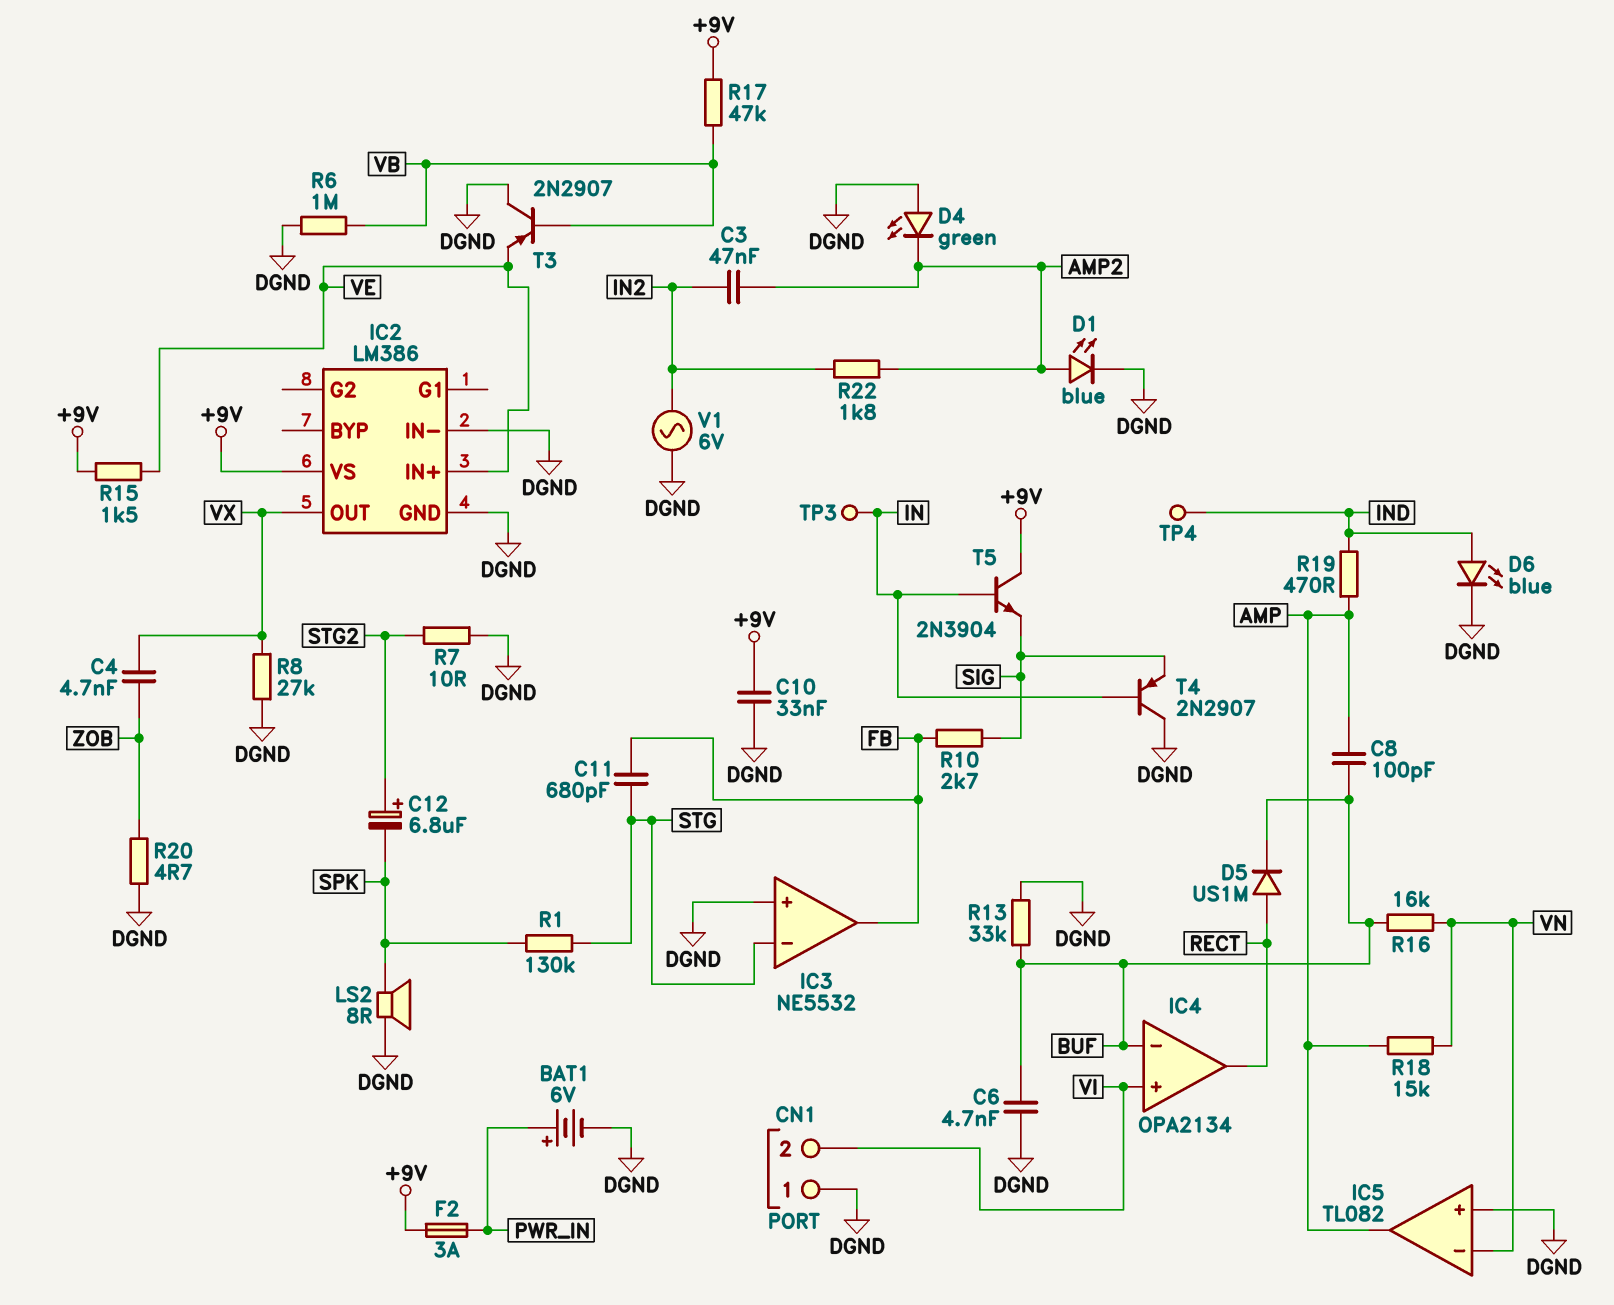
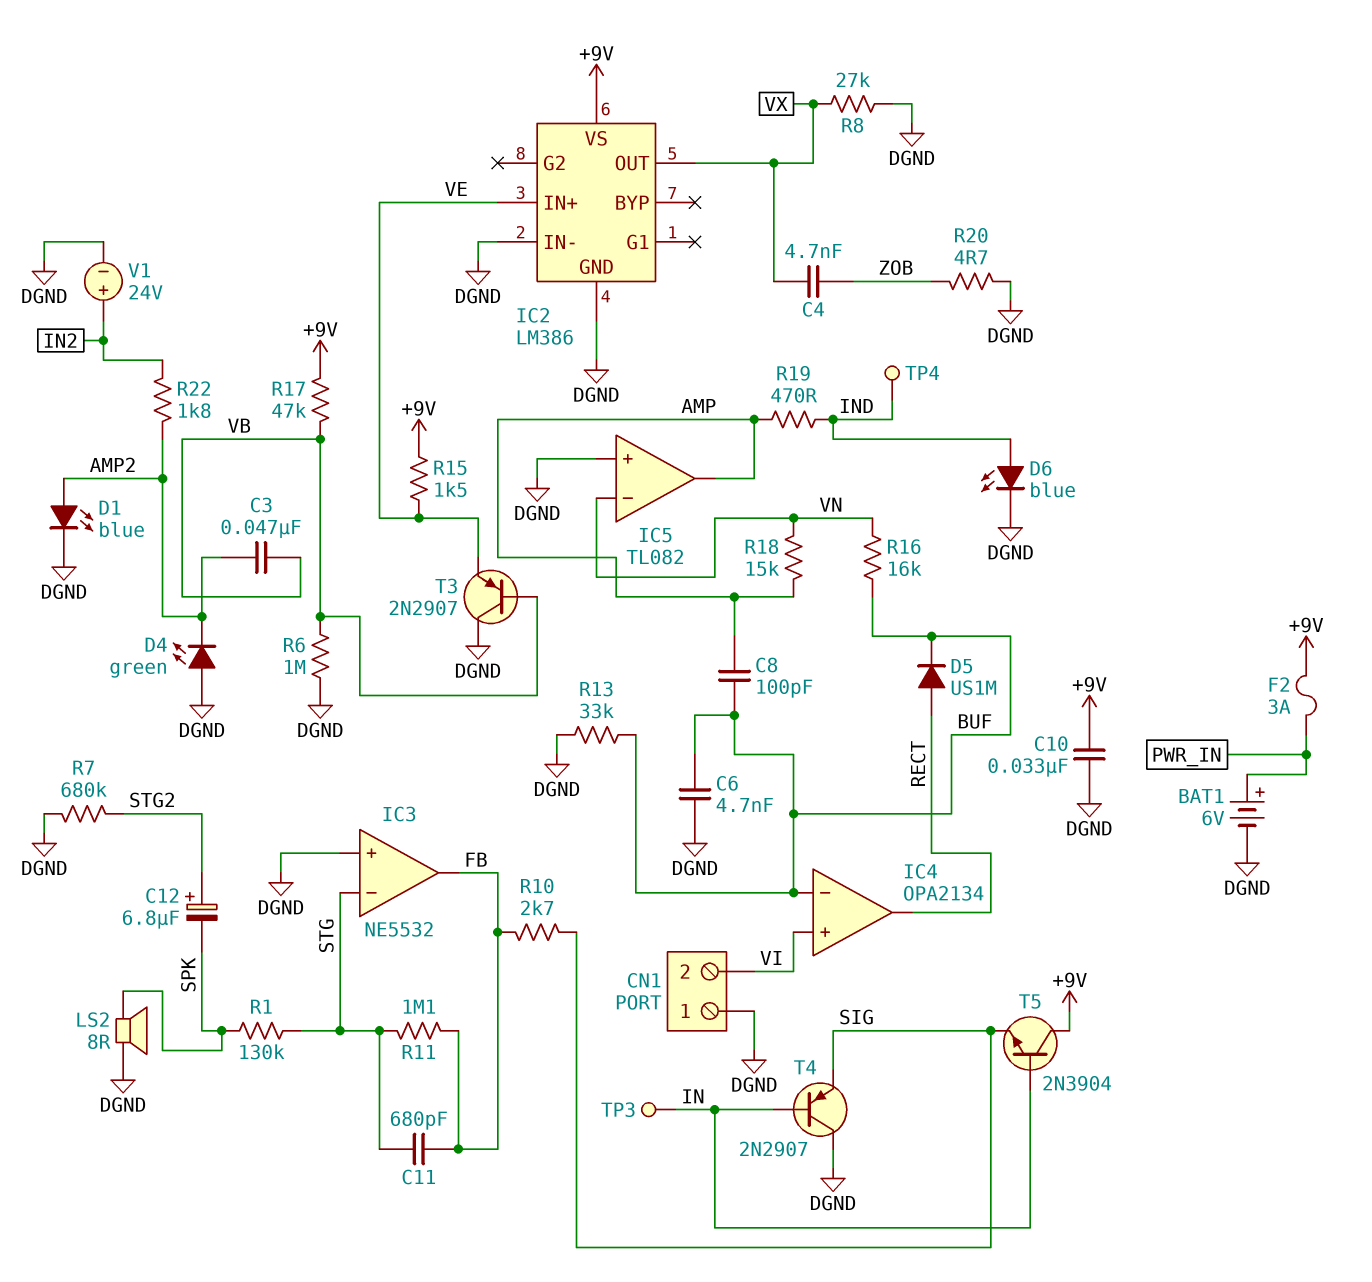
C3: 47nF (AMP2, IN2) -> 47nF (AMP2, VB)
R7: 10 (DGND, STG2) -> 680k (DGND, STG2)
R11: none -> 1.1M (FB, STG)
V1: AC 6V (DGND, IN2) -> 24V (plus IN2, minus DGND)

